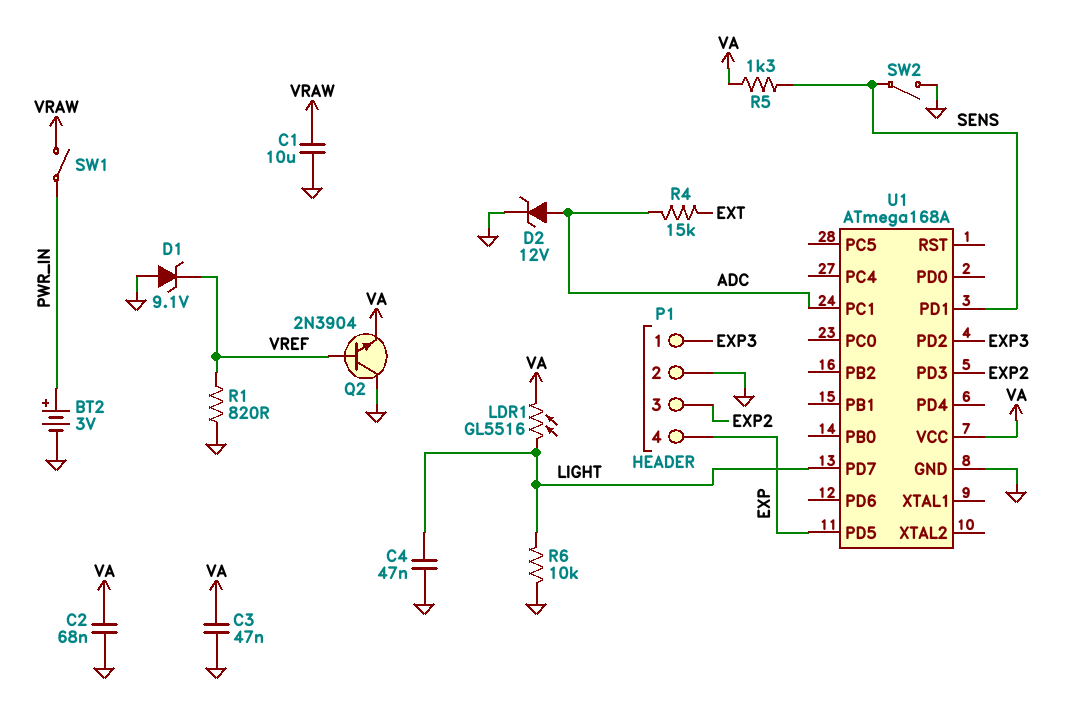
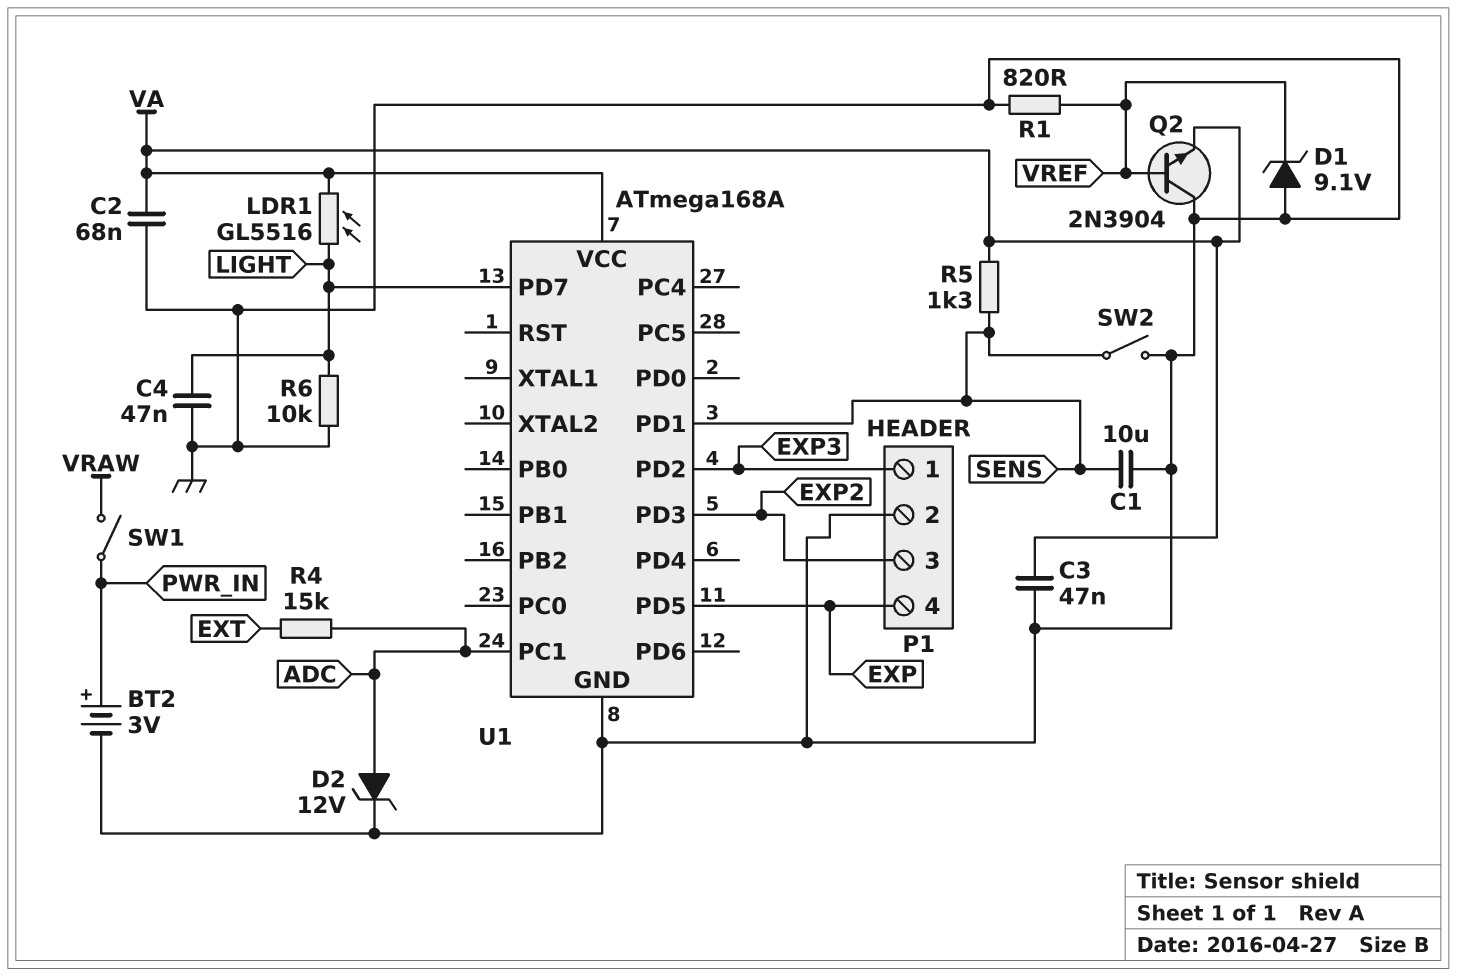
C1: 10uF (GND, VRAW) -> 10uF (GND, SENS)

